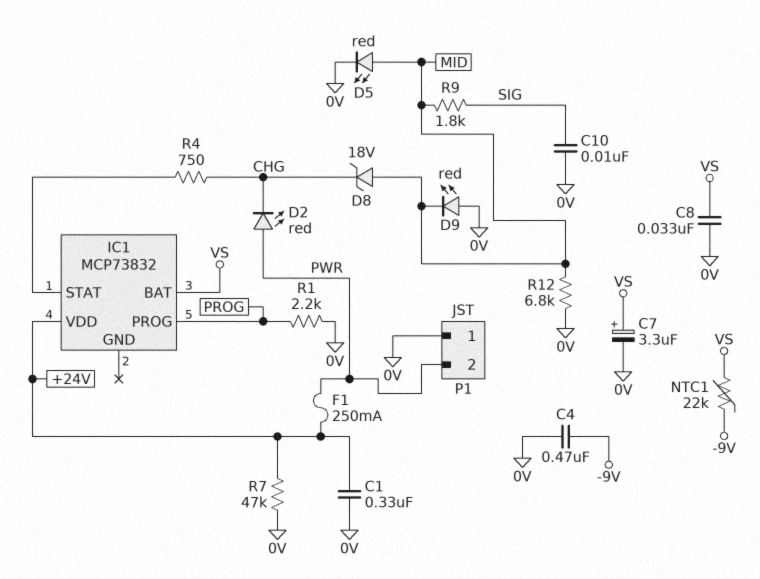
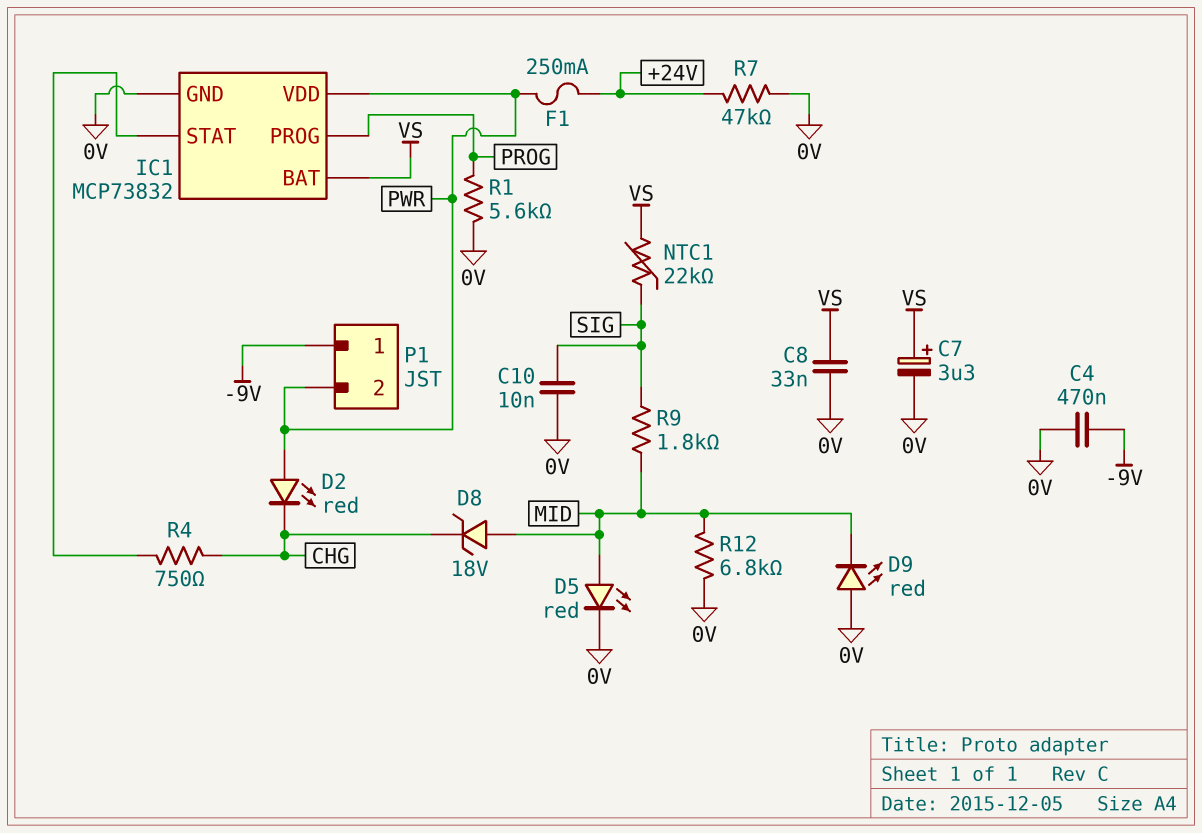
C1: 330nF (+24V, 0V) -> none
IC1 pin GND: none -> 0V
IC1 pin VDD: +24V -> PWR
NTC1: 22k (-9V, VS) -> 22k (SIG, VS)
P1 pin 1: 0V -> -9V
R1: 2.2k (0V, PROG) -> 5.6k (0V, PROG)

